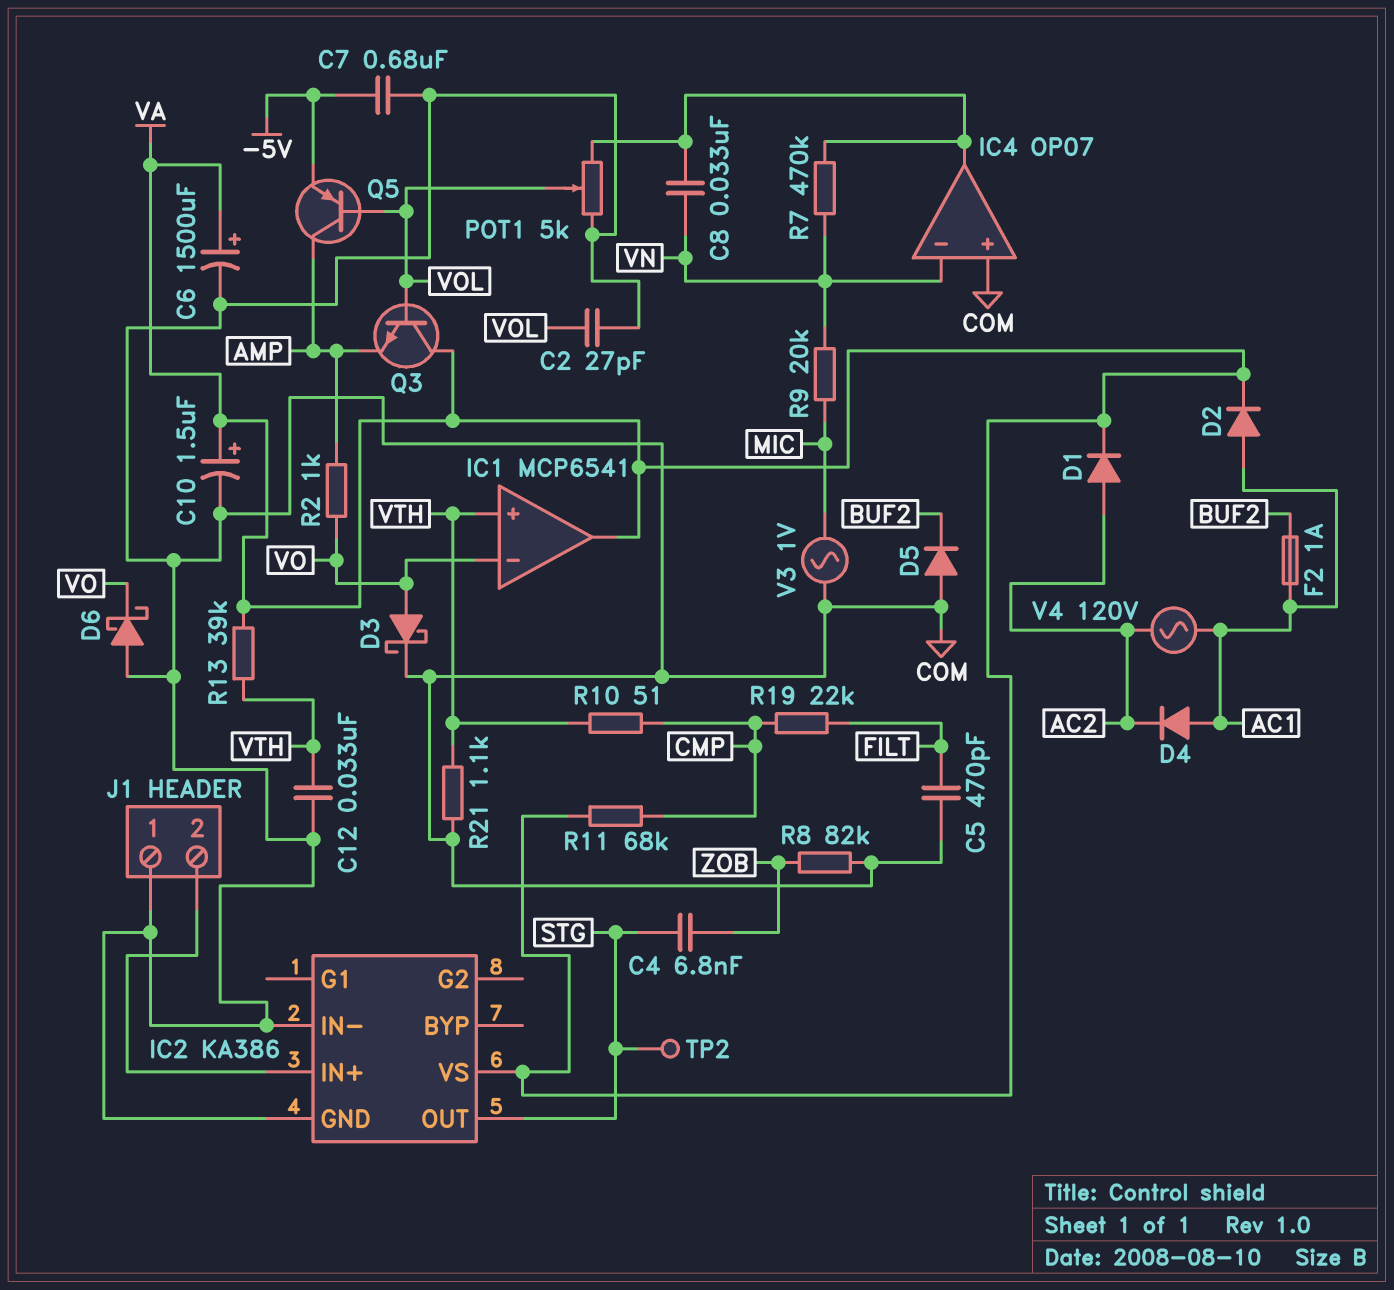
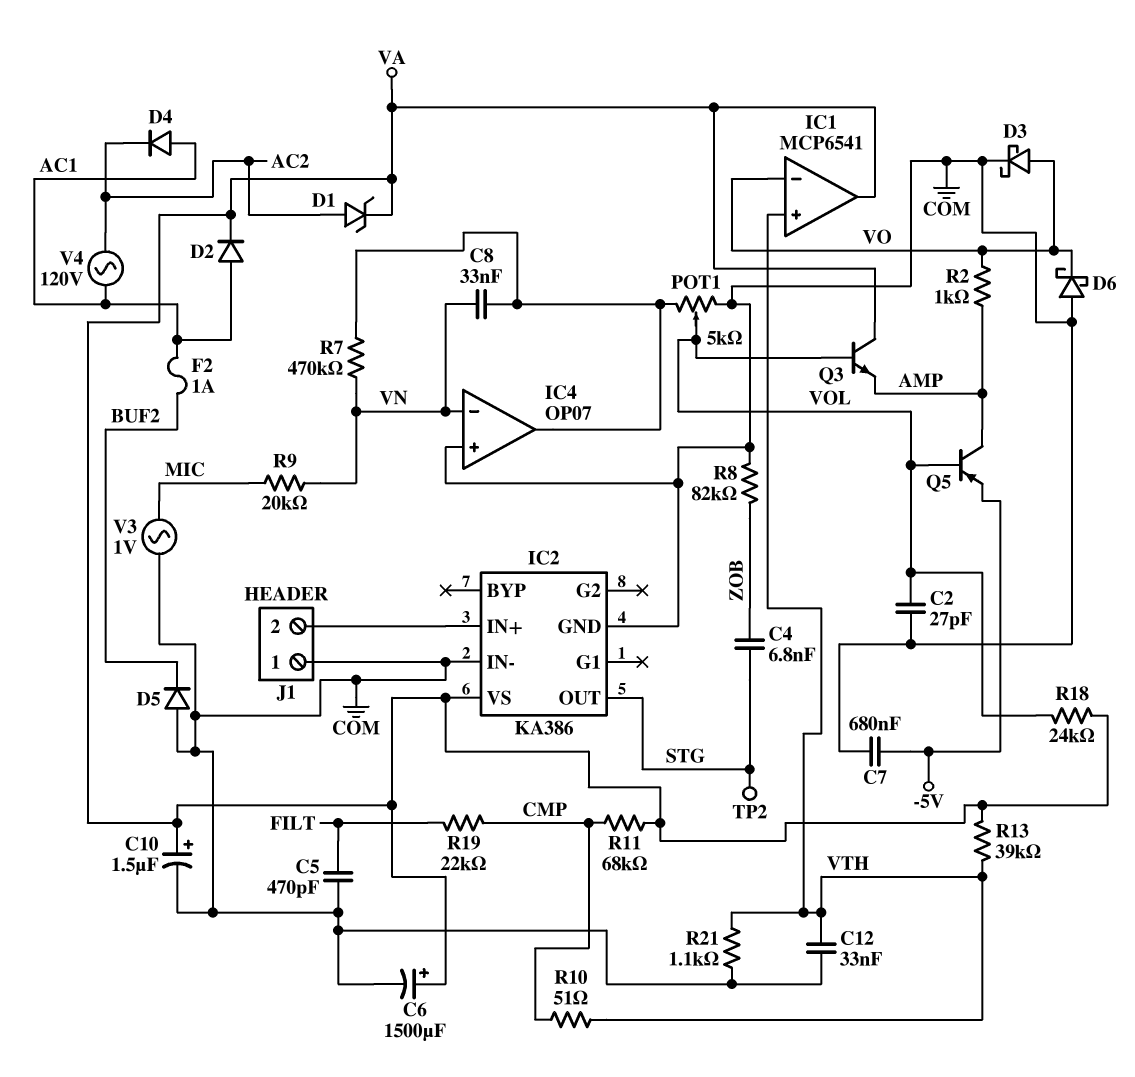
D1: diode (A AC2, K VA) -> zener (A AC2, K VA)
R18: none -> 24k (VA, VOL)

